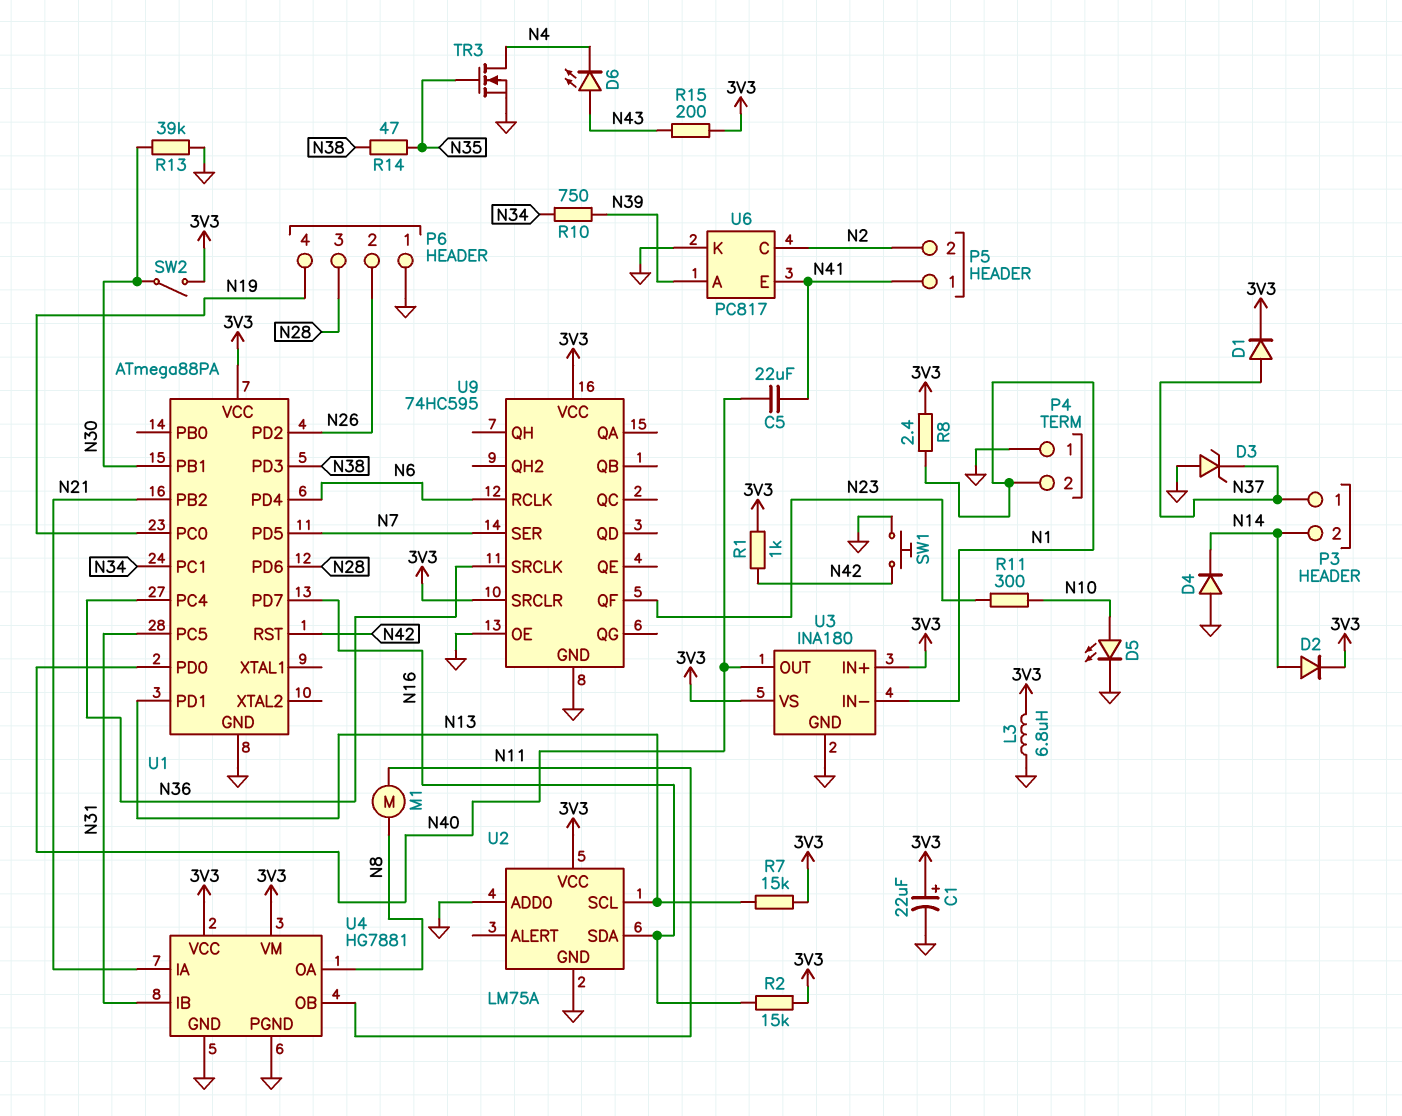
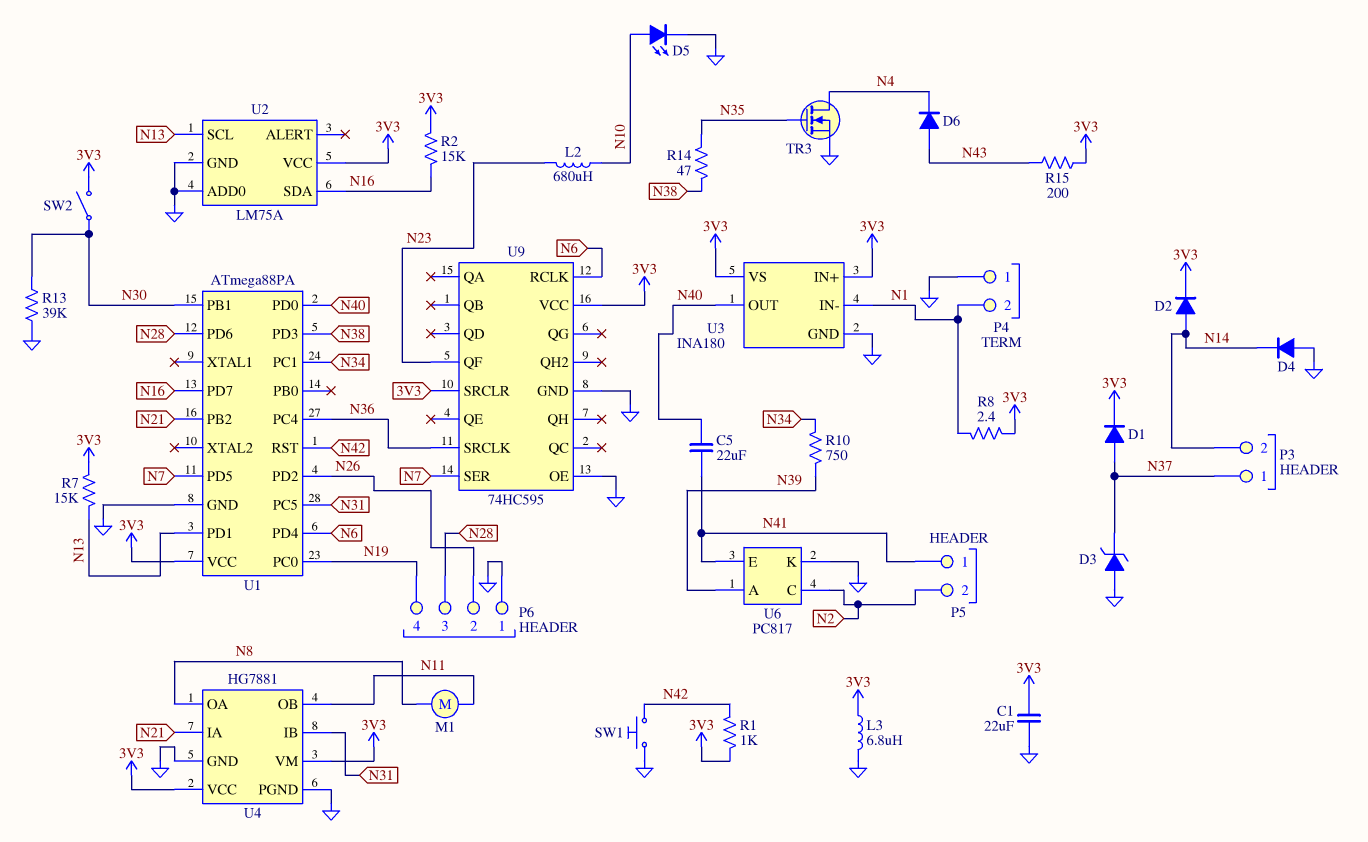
C1: 22uF (plus 3V3, minus GND) -> 22uF (3V3, GND)
D6: LED (A N43, K N4) -> diode (A N43, K N4)
L2: none -> 680uH (N10, N23)
R11: 300 (N10, N23) -> none

